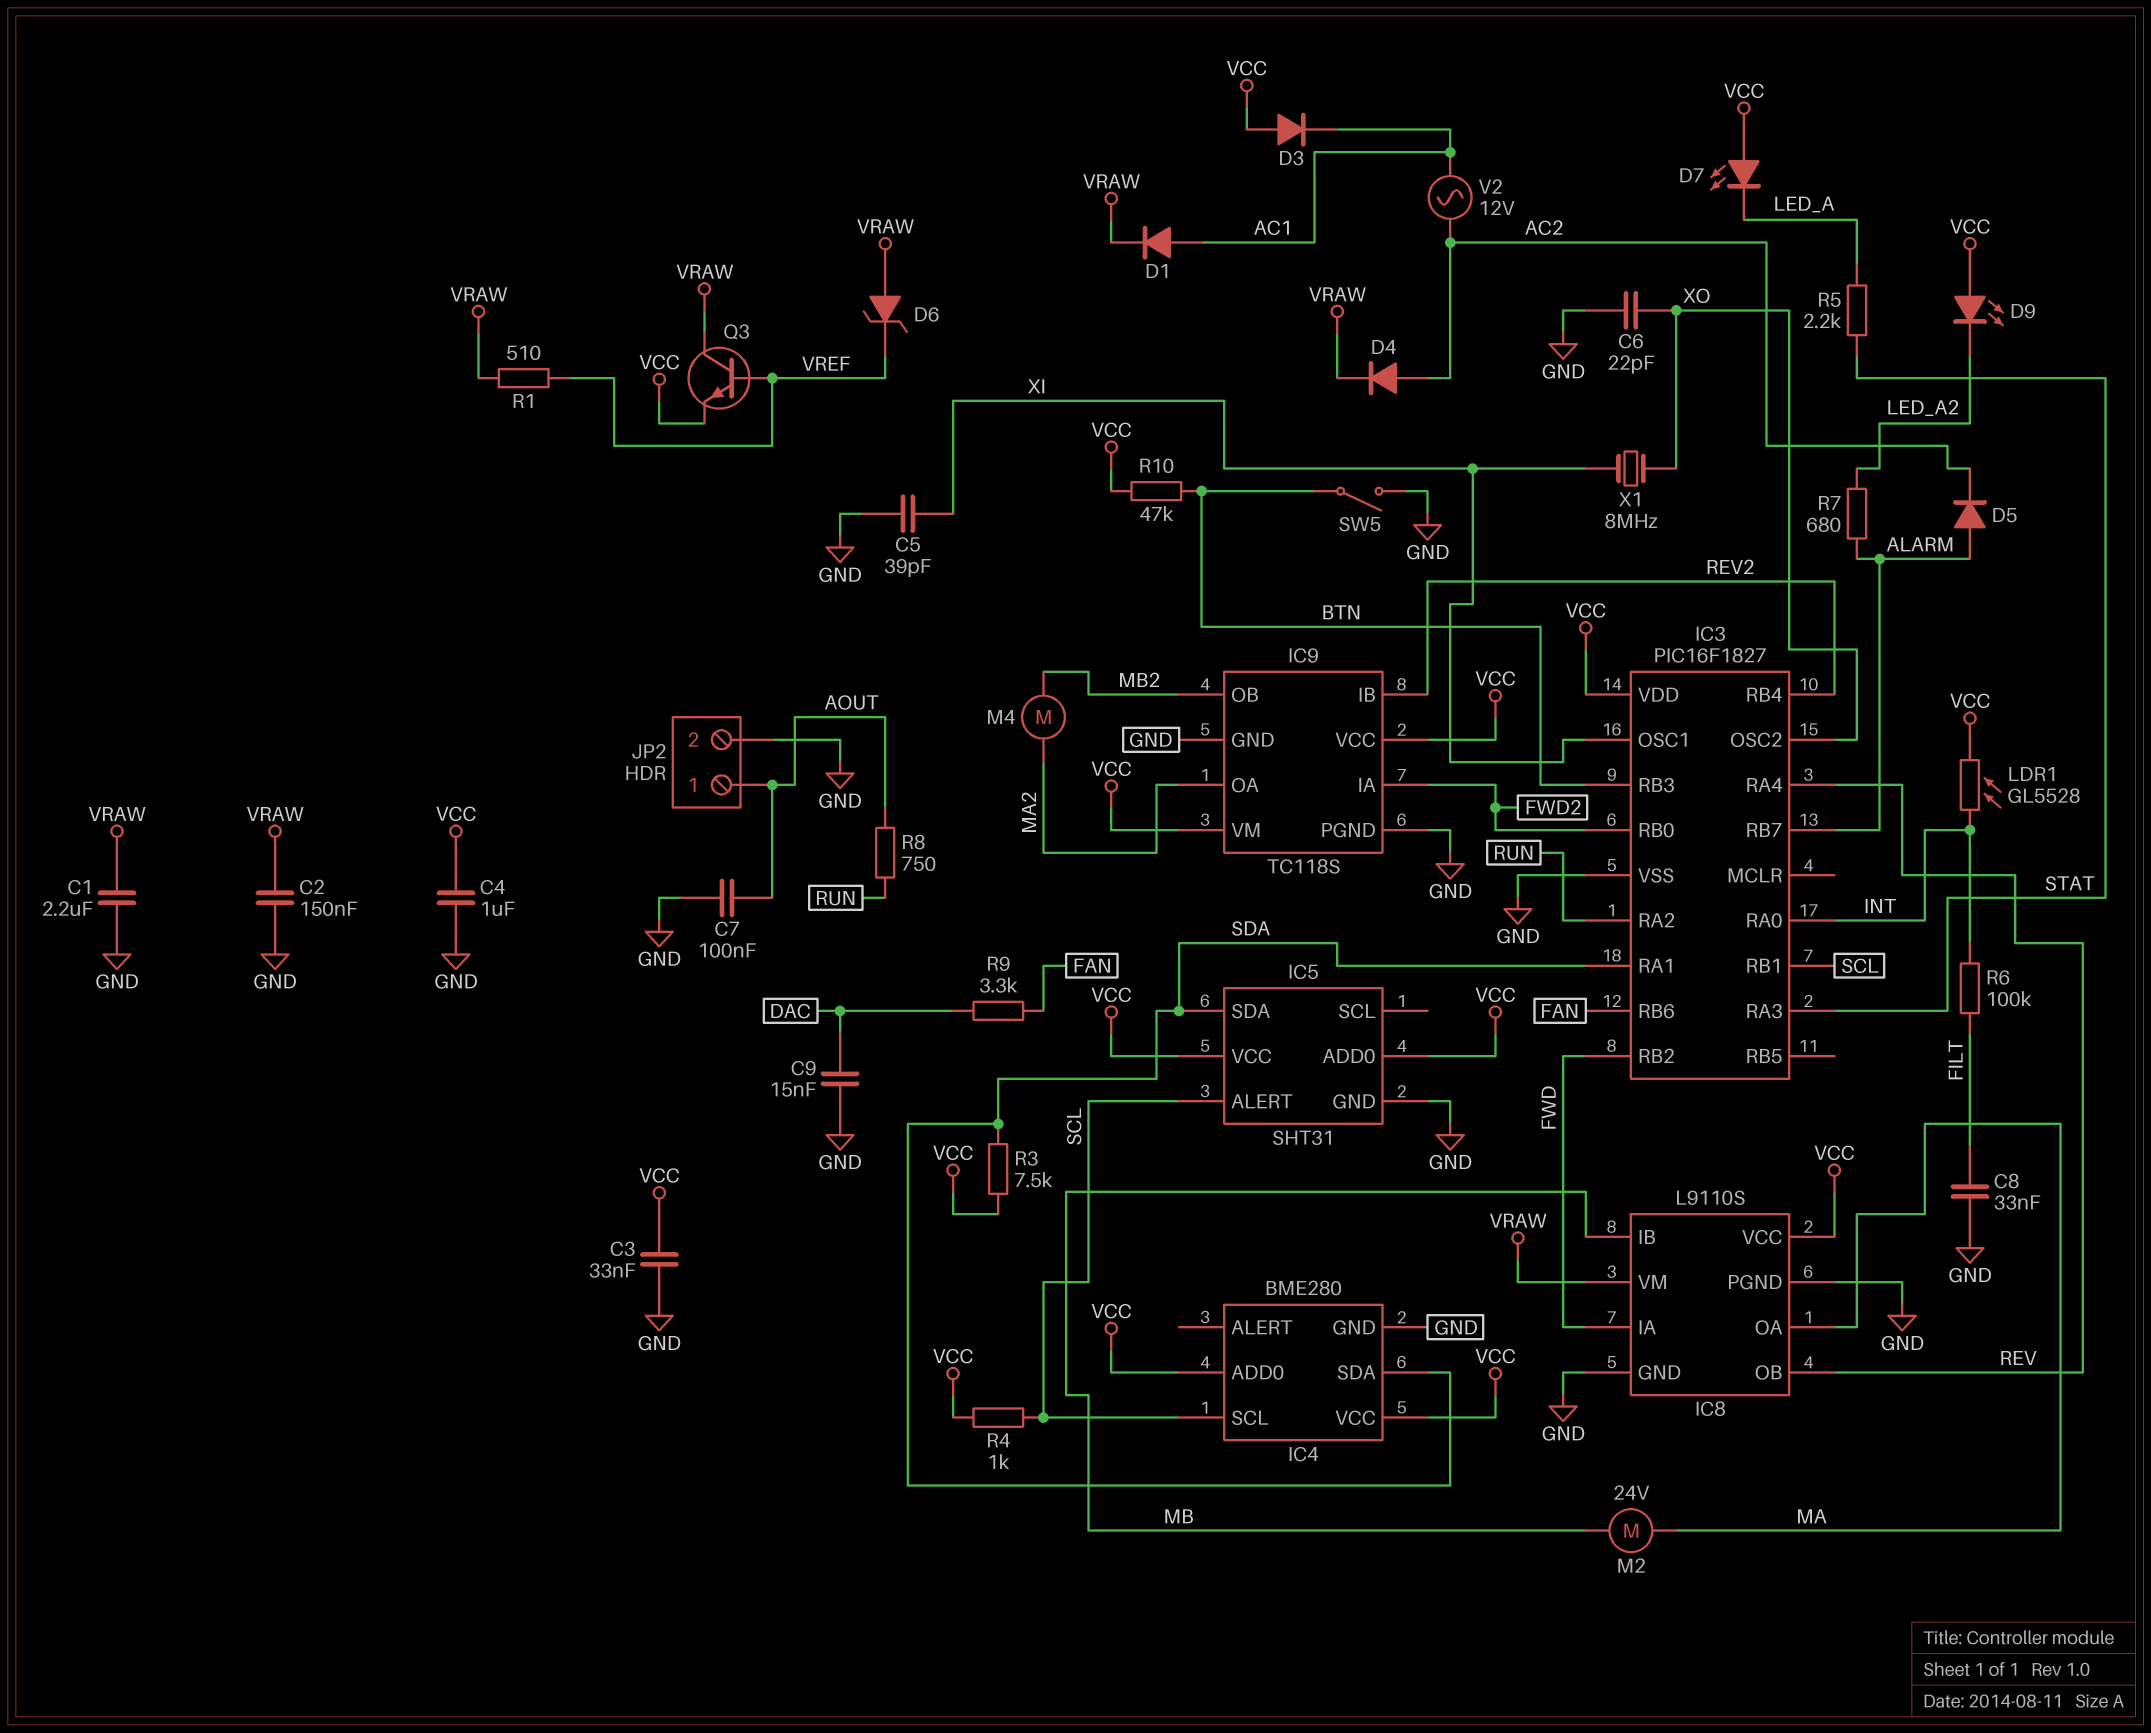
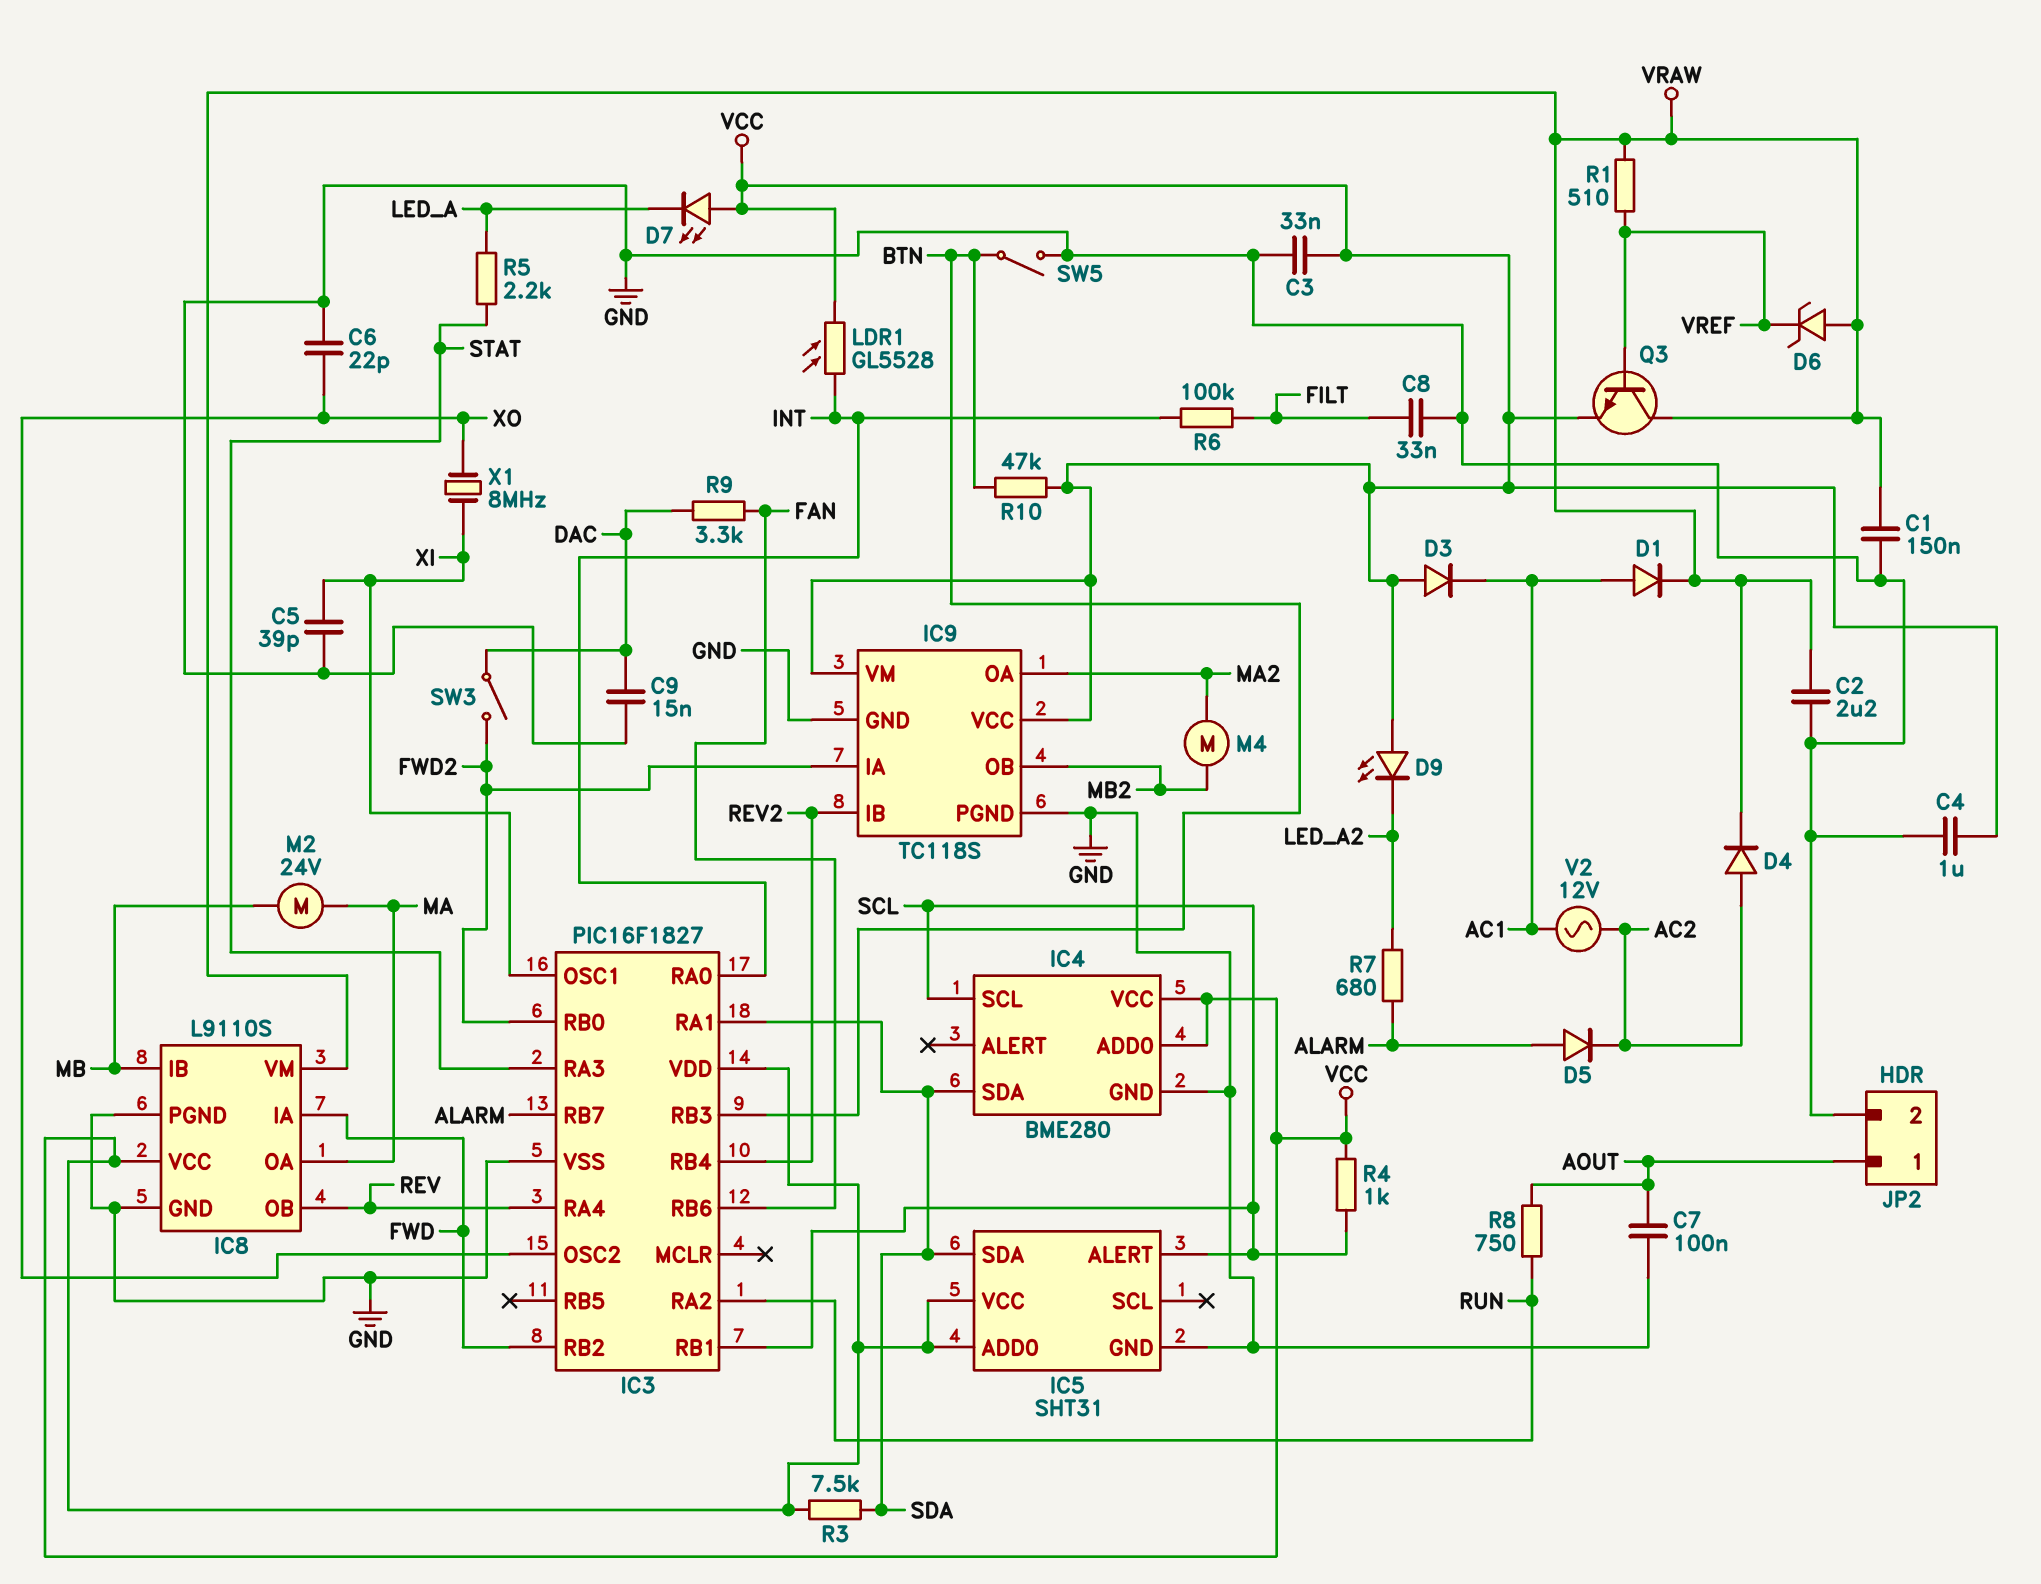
C1: 2.2uF (GND, VRAW) -> 150nF (GND, VRAW)
C2: 150nF (GND, VRAW) -> 2.2uF (GND, VRAW)
SW3: none -> switch (DAC, FWD2)

